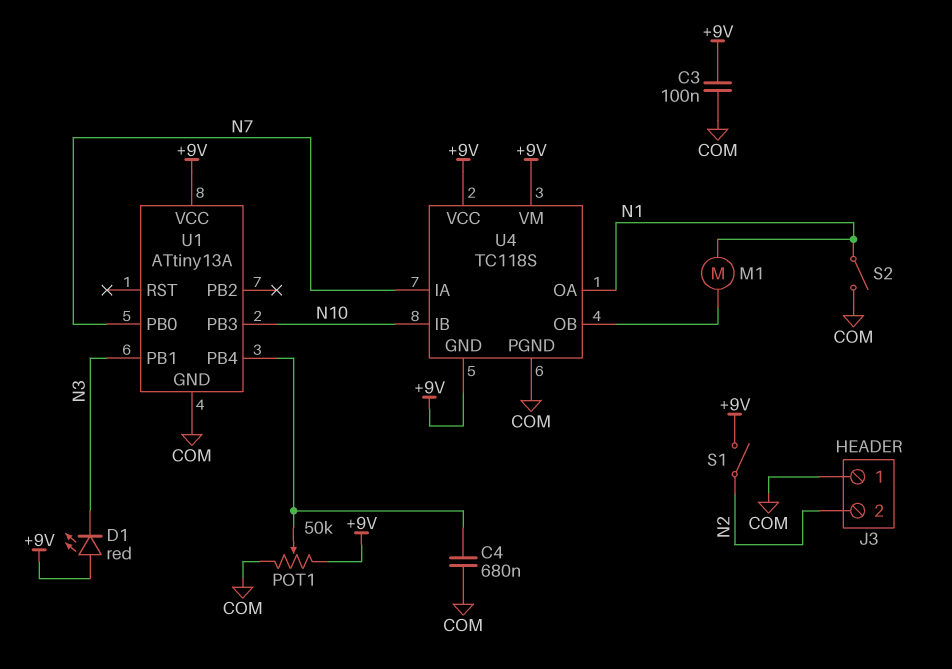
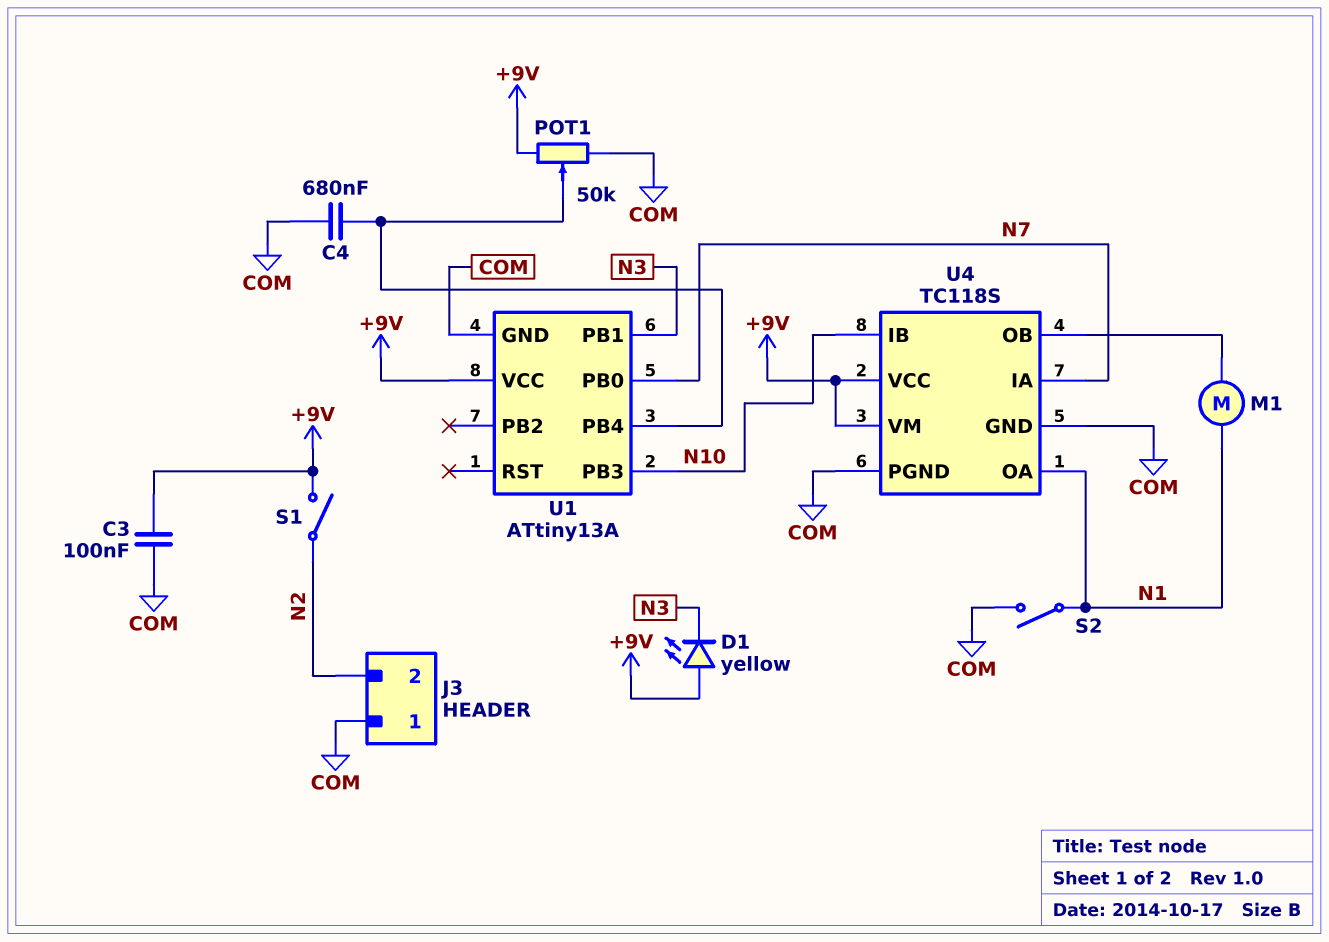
D1: LED red (A +9V, K N3) -> LED yellow (A +9V, K N3)
U4 pin GND: +9V -> COM

